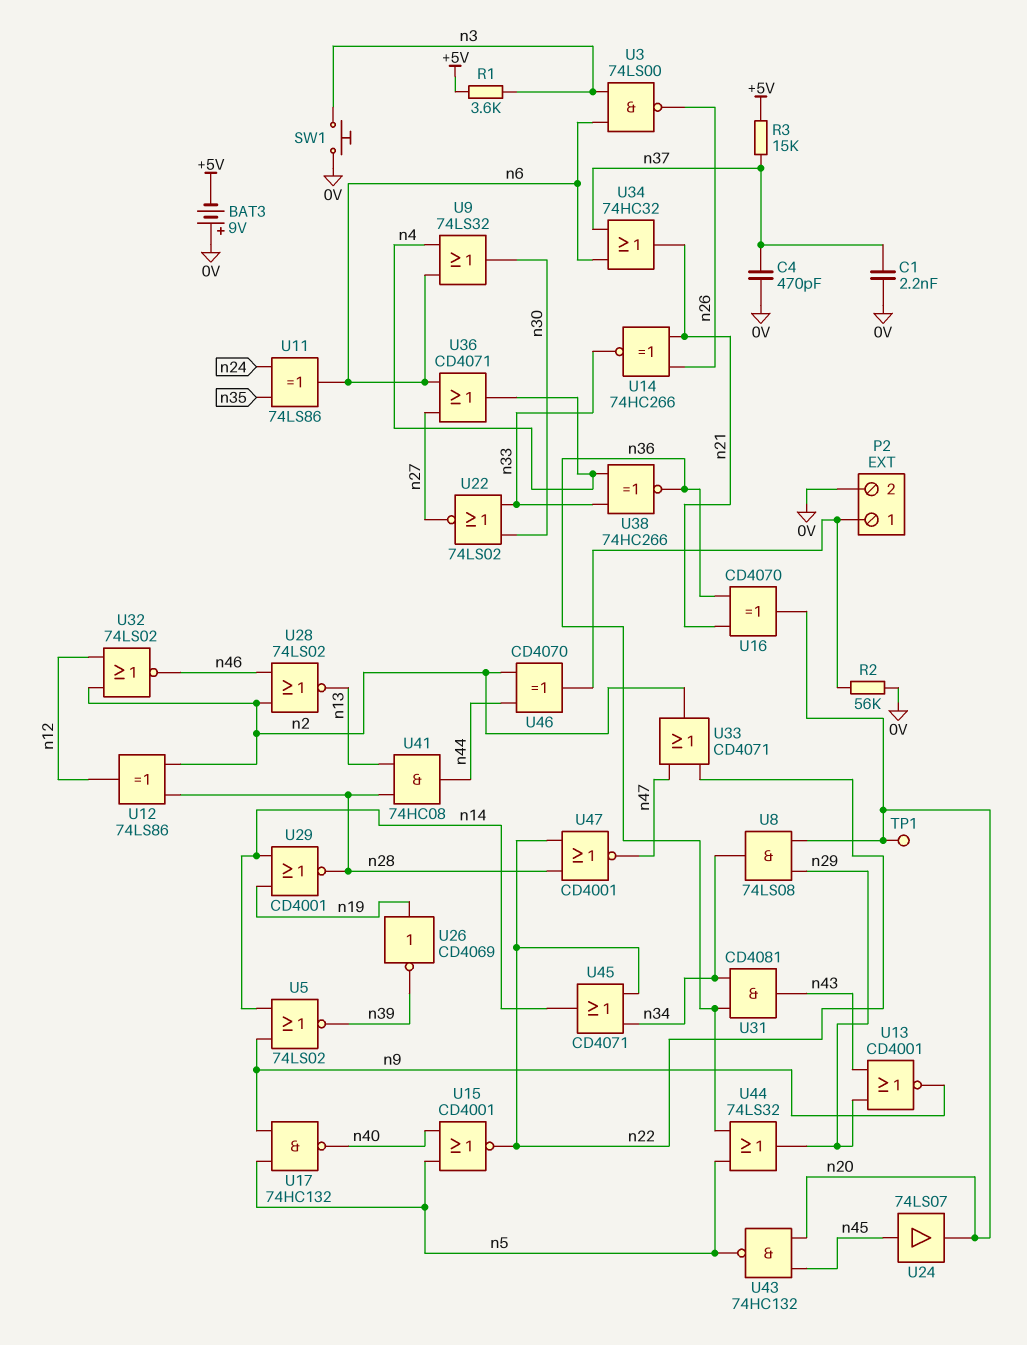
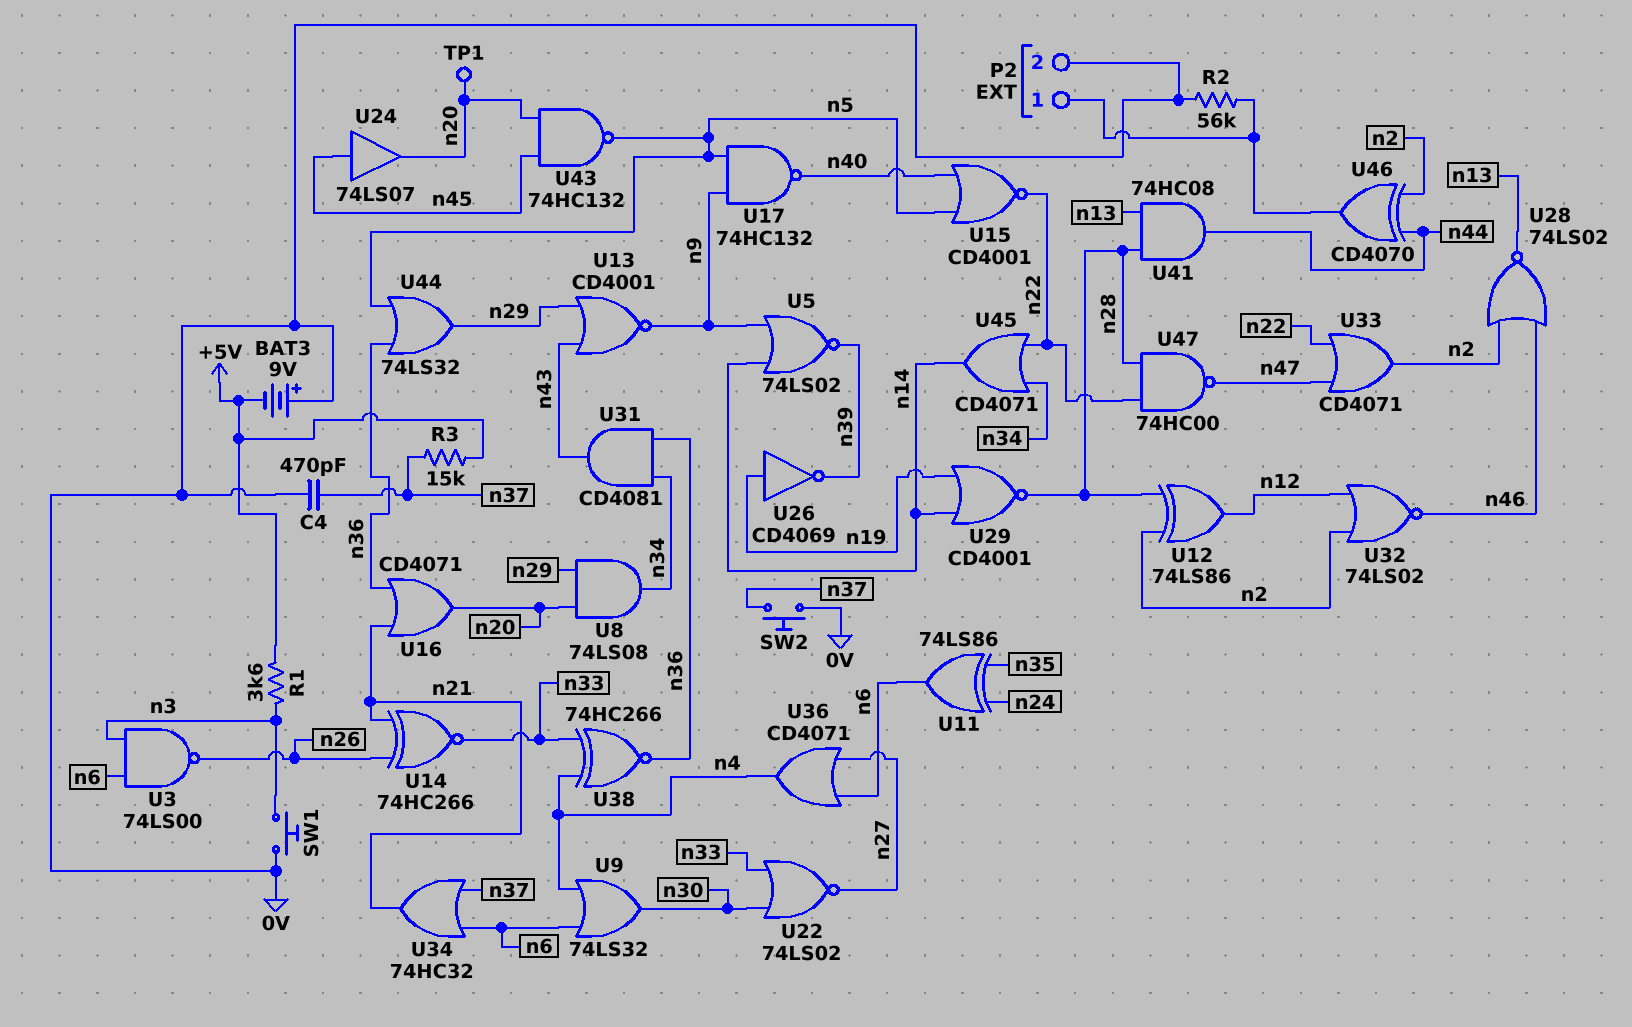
C1: 2.2nF (0V, n37) -> none
SW2: none -> button (0V, n37)
U16: XOR CD4070 (in n21, in n36, out n20) -> OR CD4071 (in n21, in n36, out n20)
U47: NOR CD4001 (in n22, in n28, out n47) -> NAND 74HC00 (in n22, in n28, out n47)

